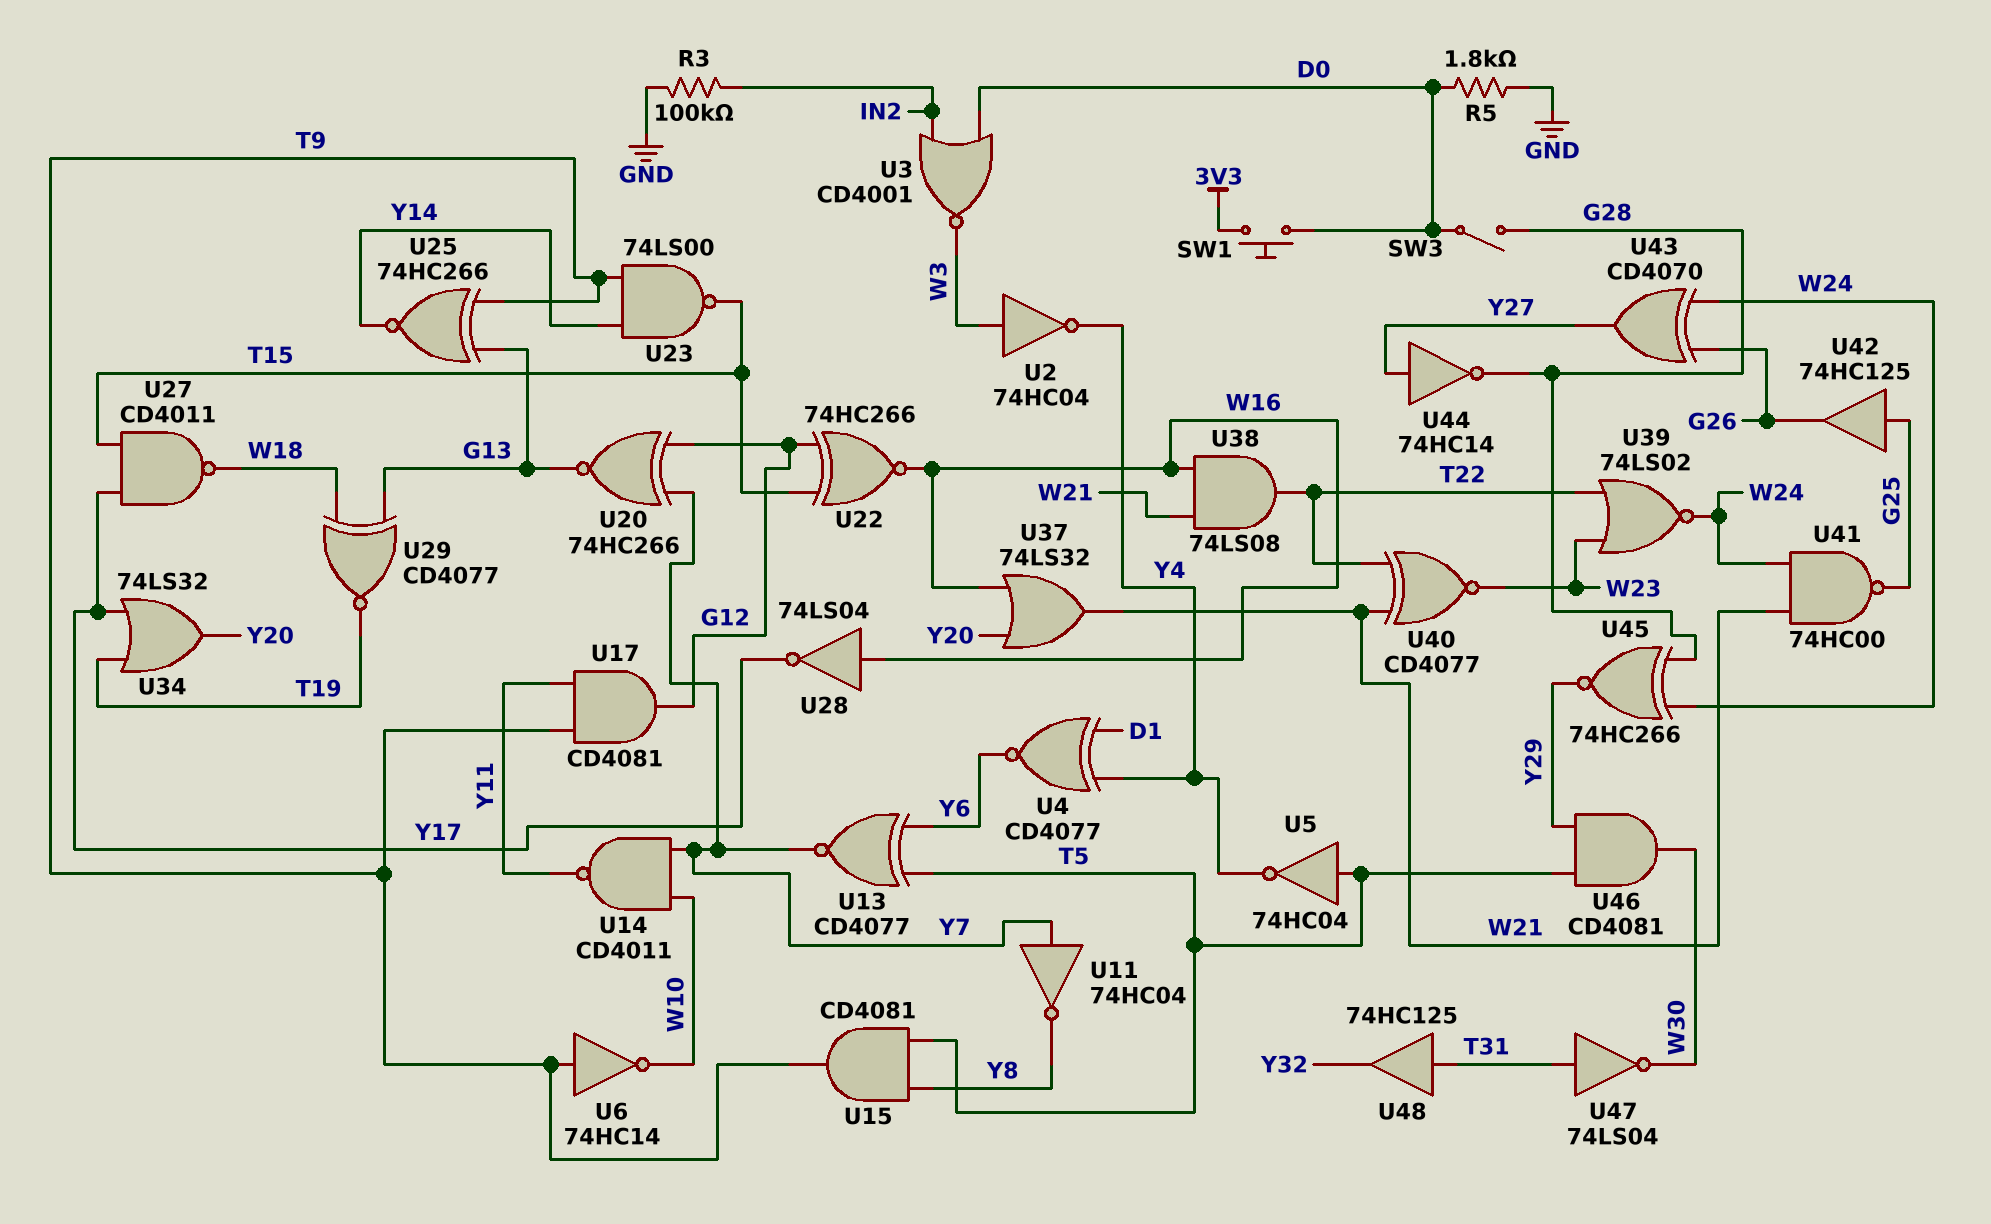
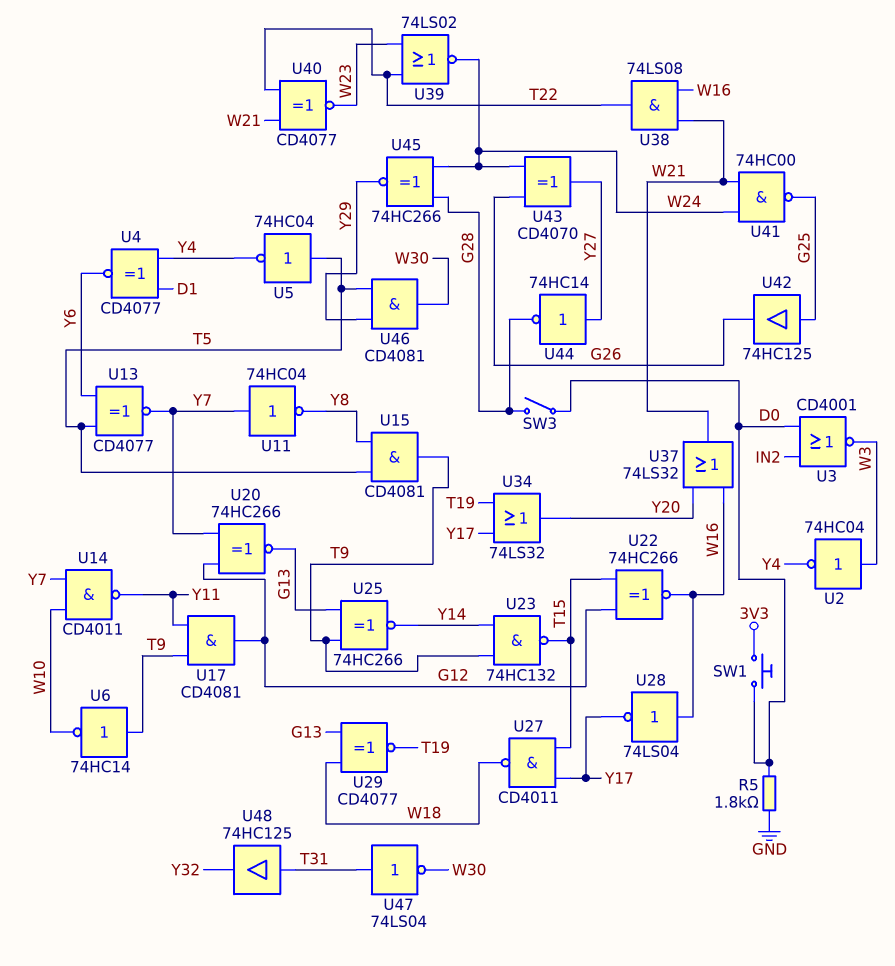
R3: 100k (GND, IN2) -> none
U23: NAND 74LS00 (in T9, in Y14, out T15) -> NAND 74HC132 (in T9, in Y14, out T15)

